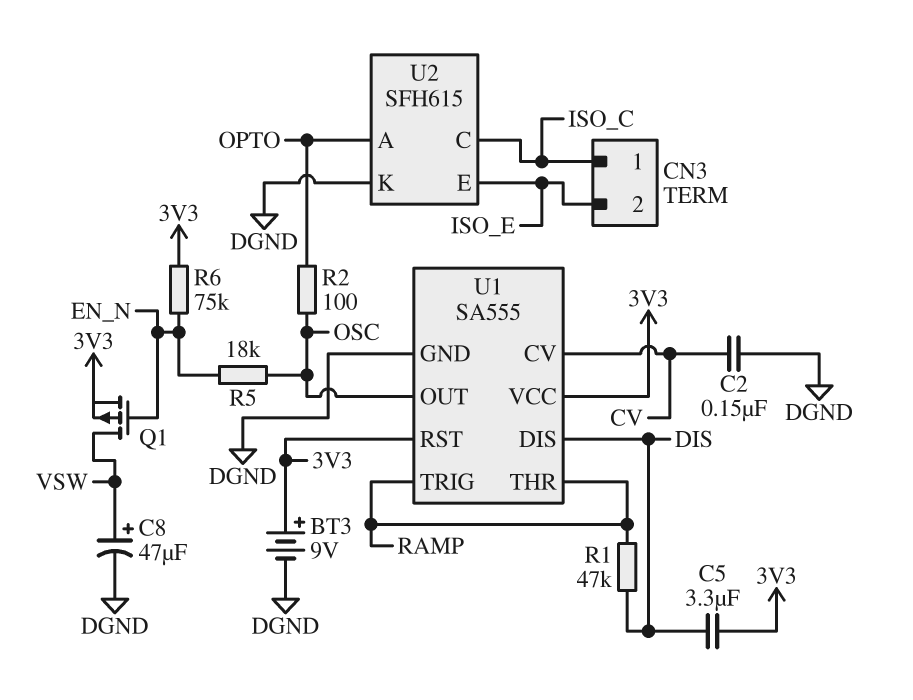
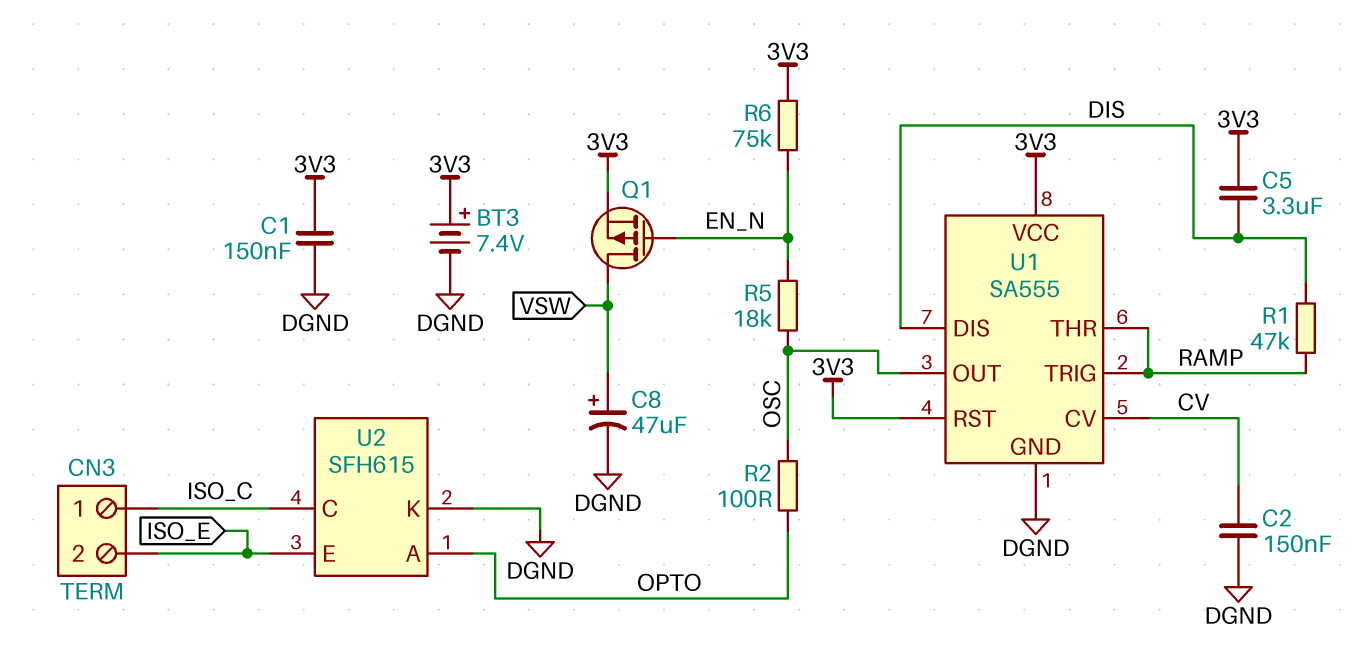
BT3: 9V (plus 3V3, minus DGND) -> 7.4V (plus 3V3, minus DGND)
C1: none -> 150nF (3V3, DGND)

